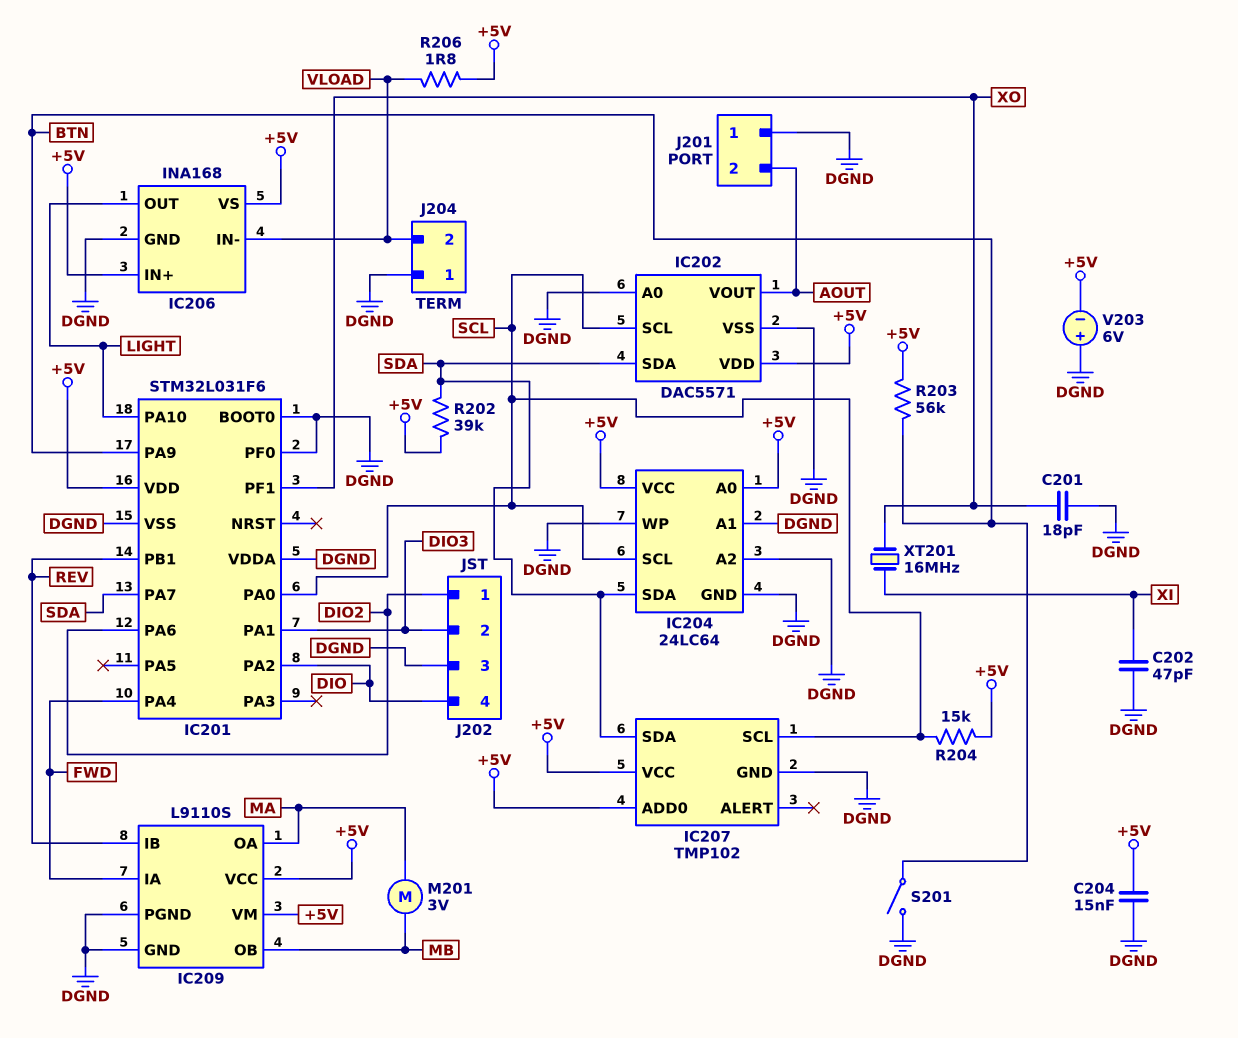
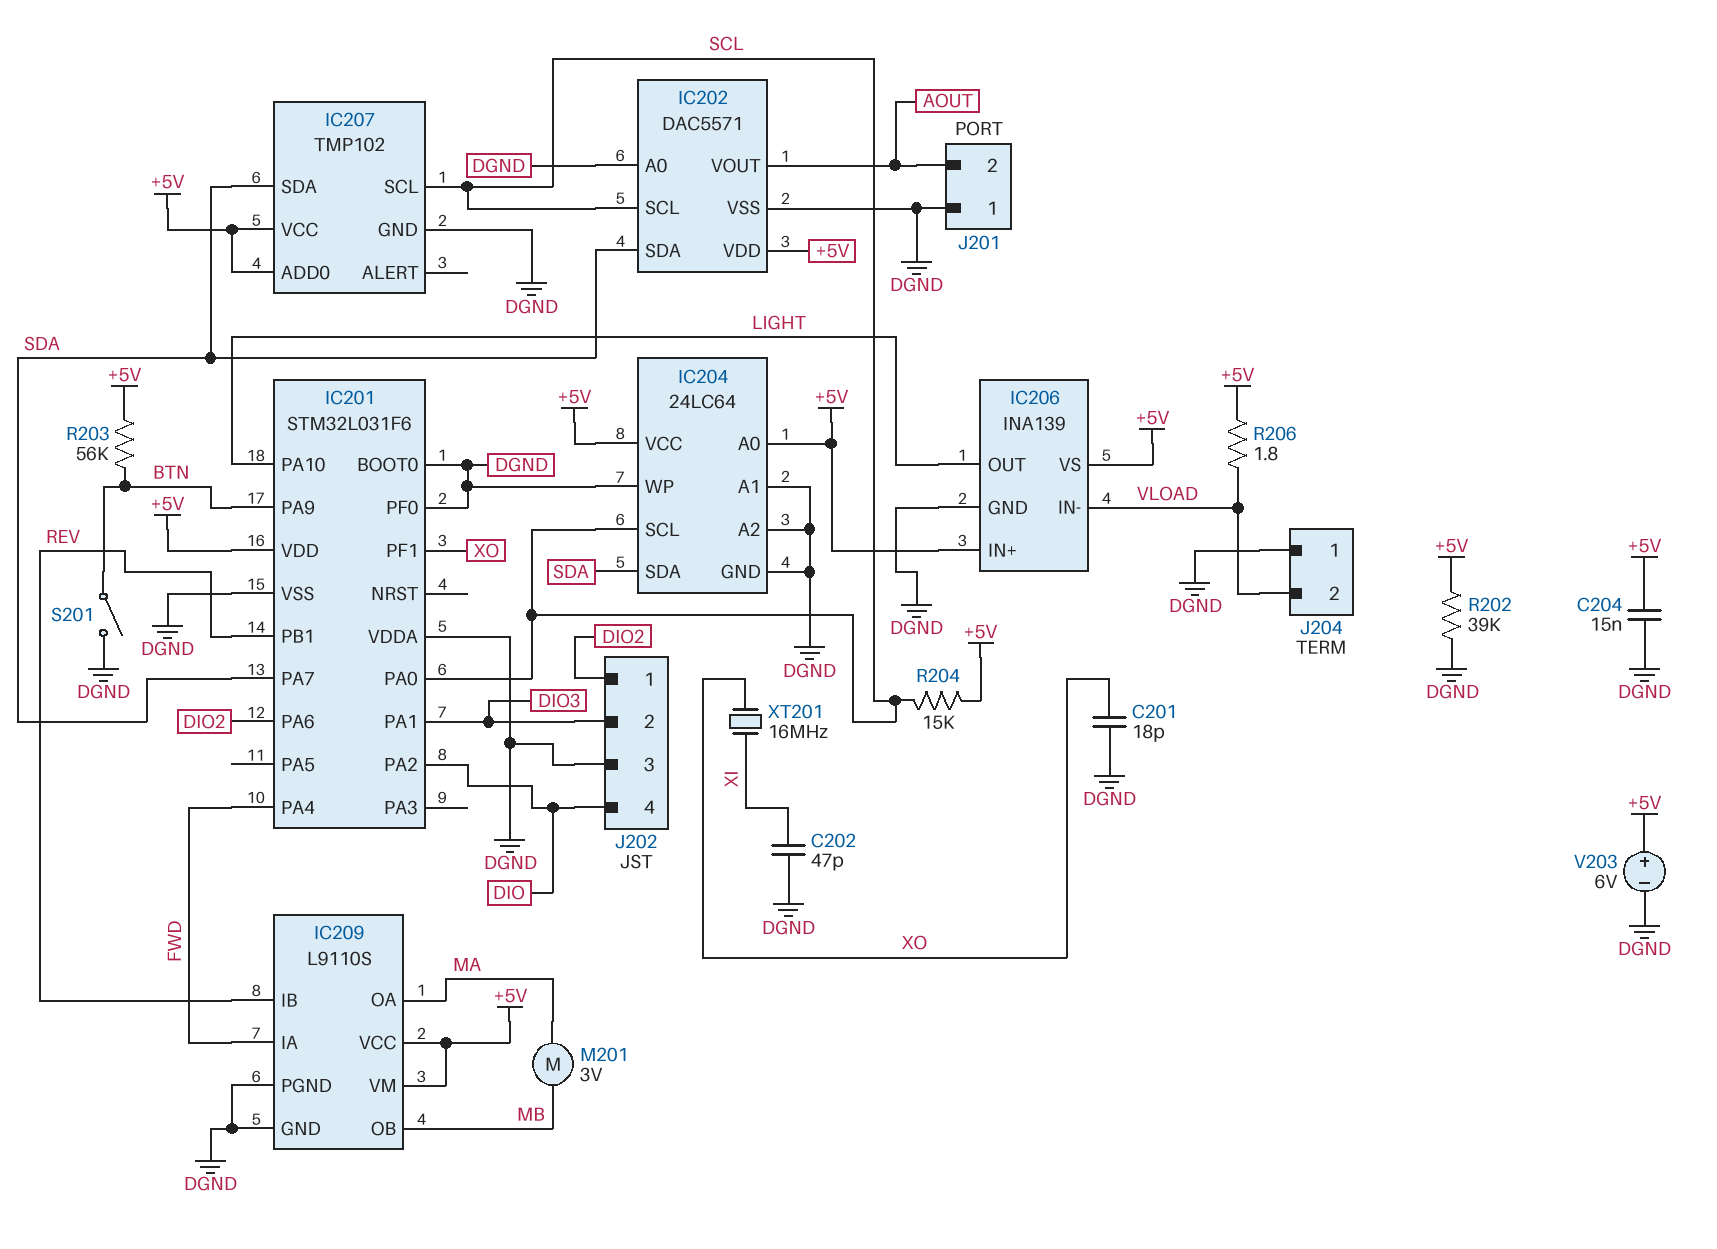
IC206: INA168 -> INA139
R202: 39k (+5V, SDA) -> 39k (+5V, DGND)
V203: 6V (plus DGND, minus +5V) -> 6V (plus +5V, minus DGND)

